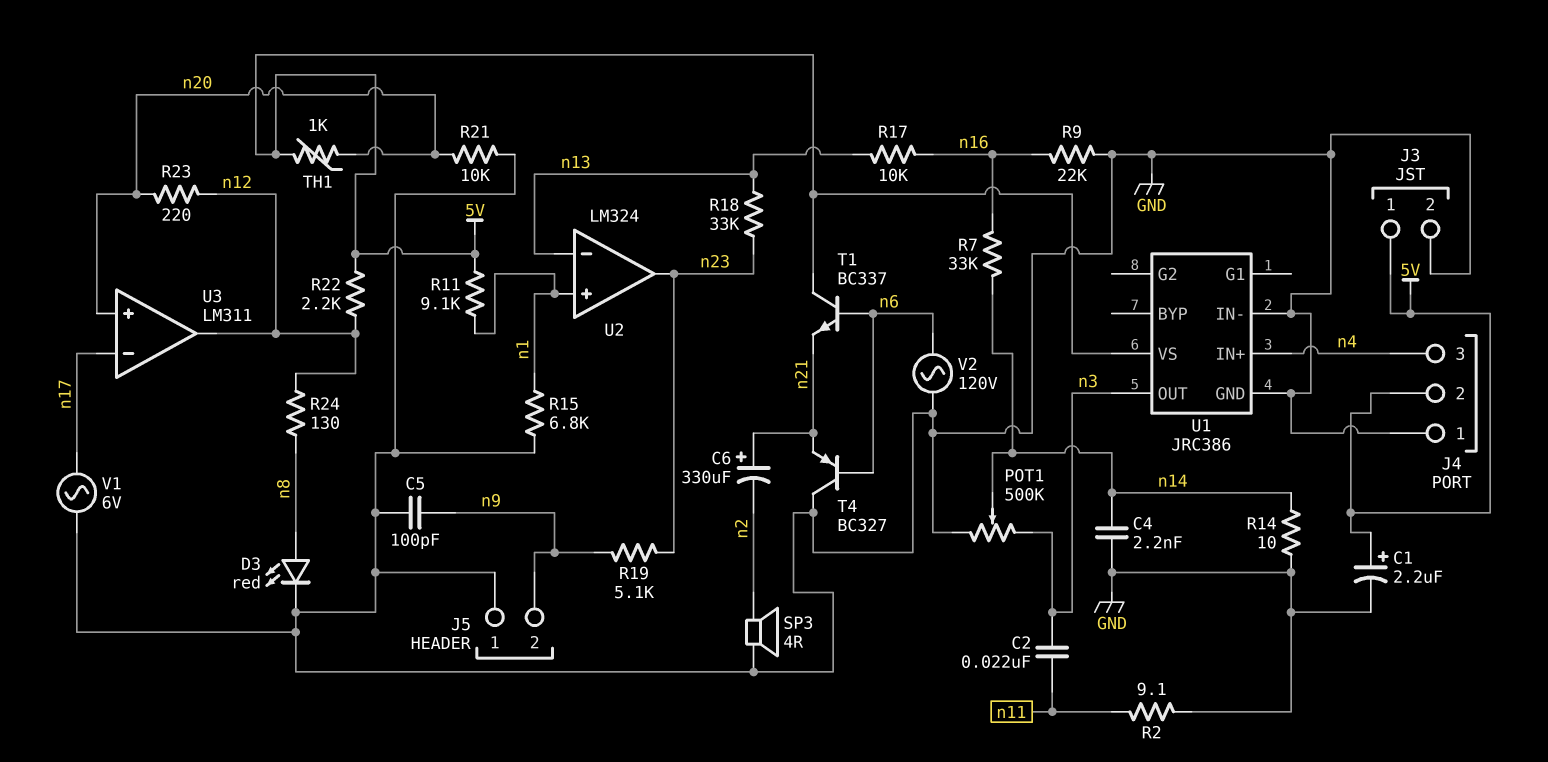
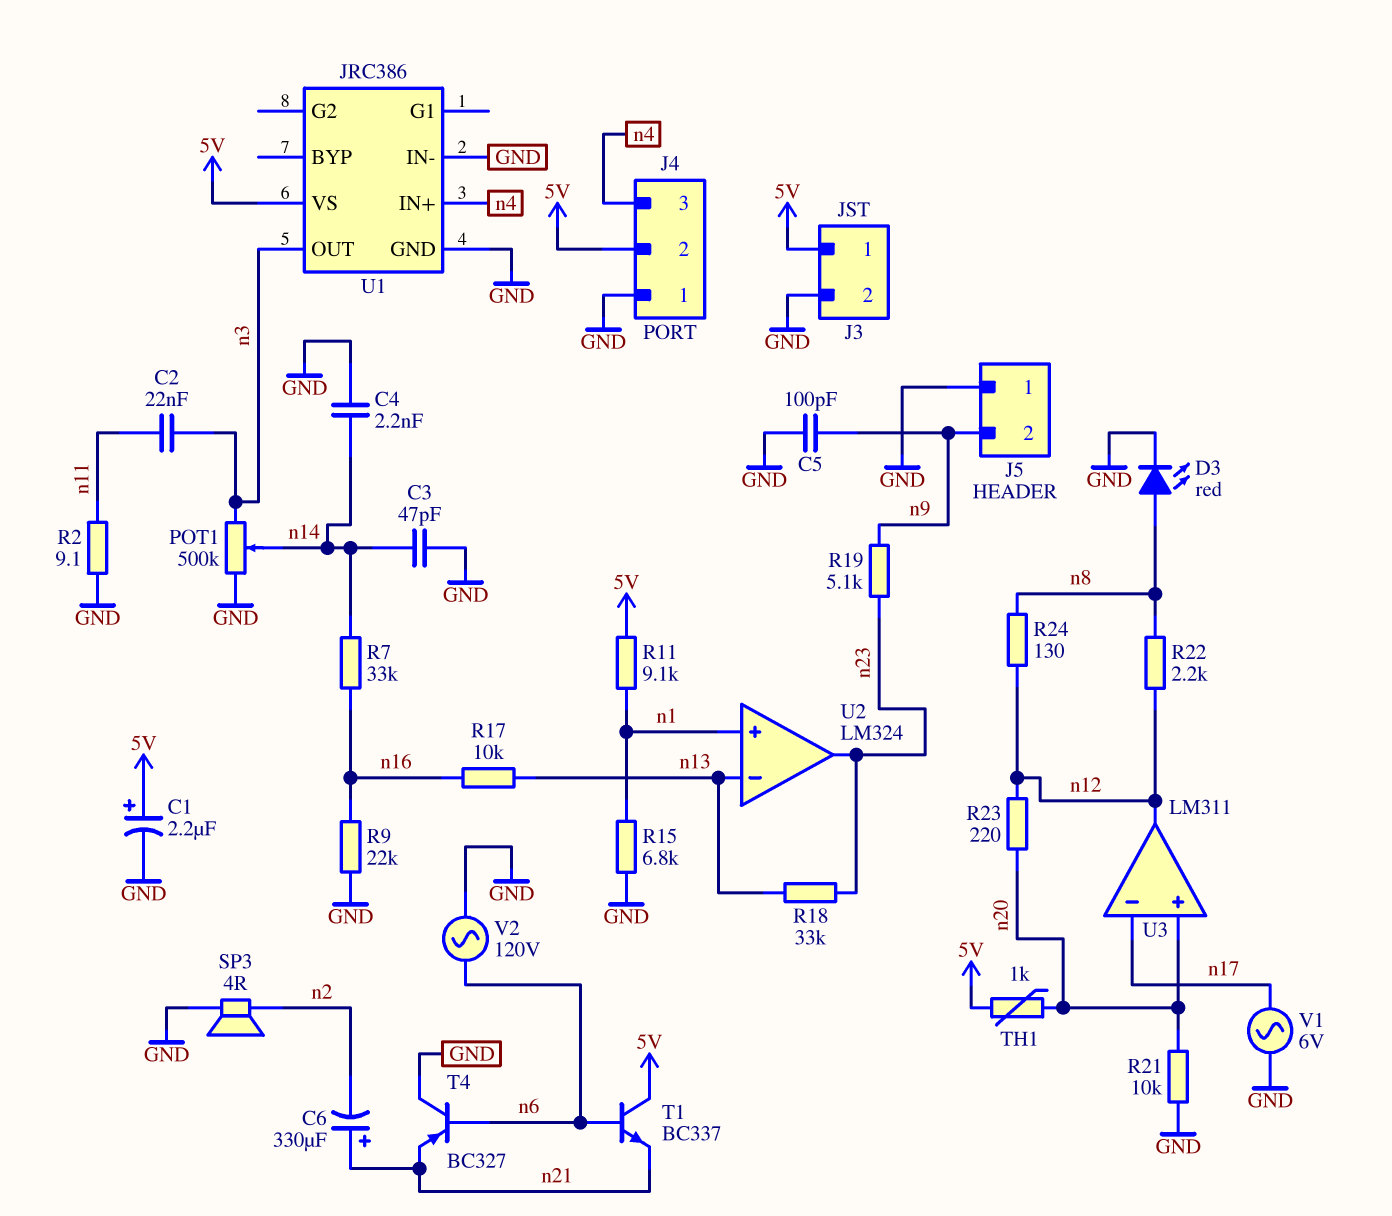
C3: none -> 47pF (GND, n14)
R14: 10 (GND, n14) -> none
R22: 2.2k (5V, n12) -> 2.2k (n8, n12)

